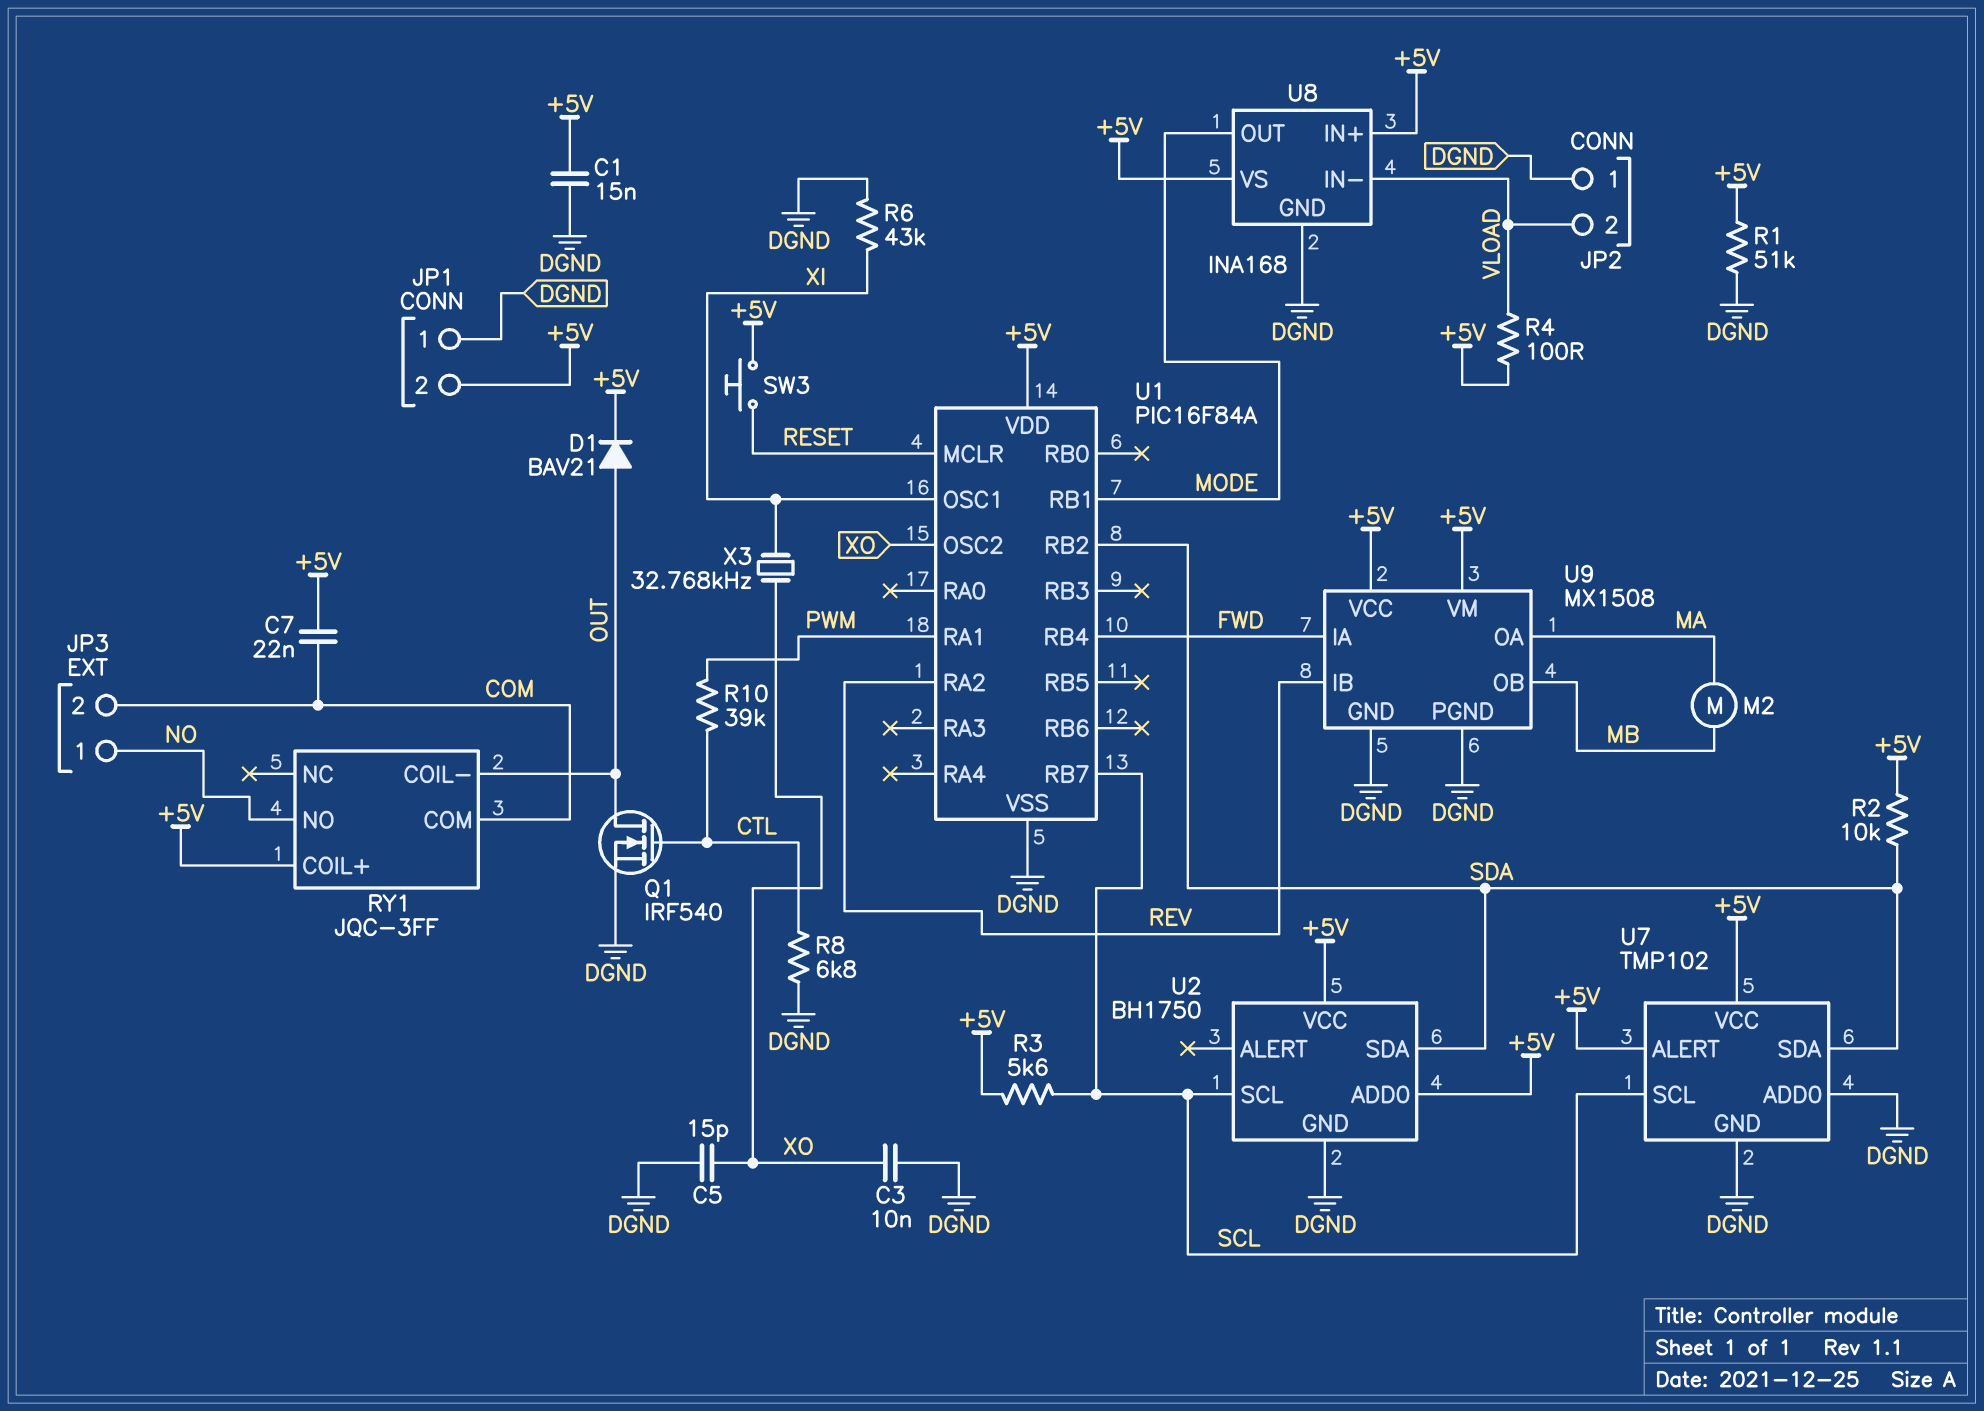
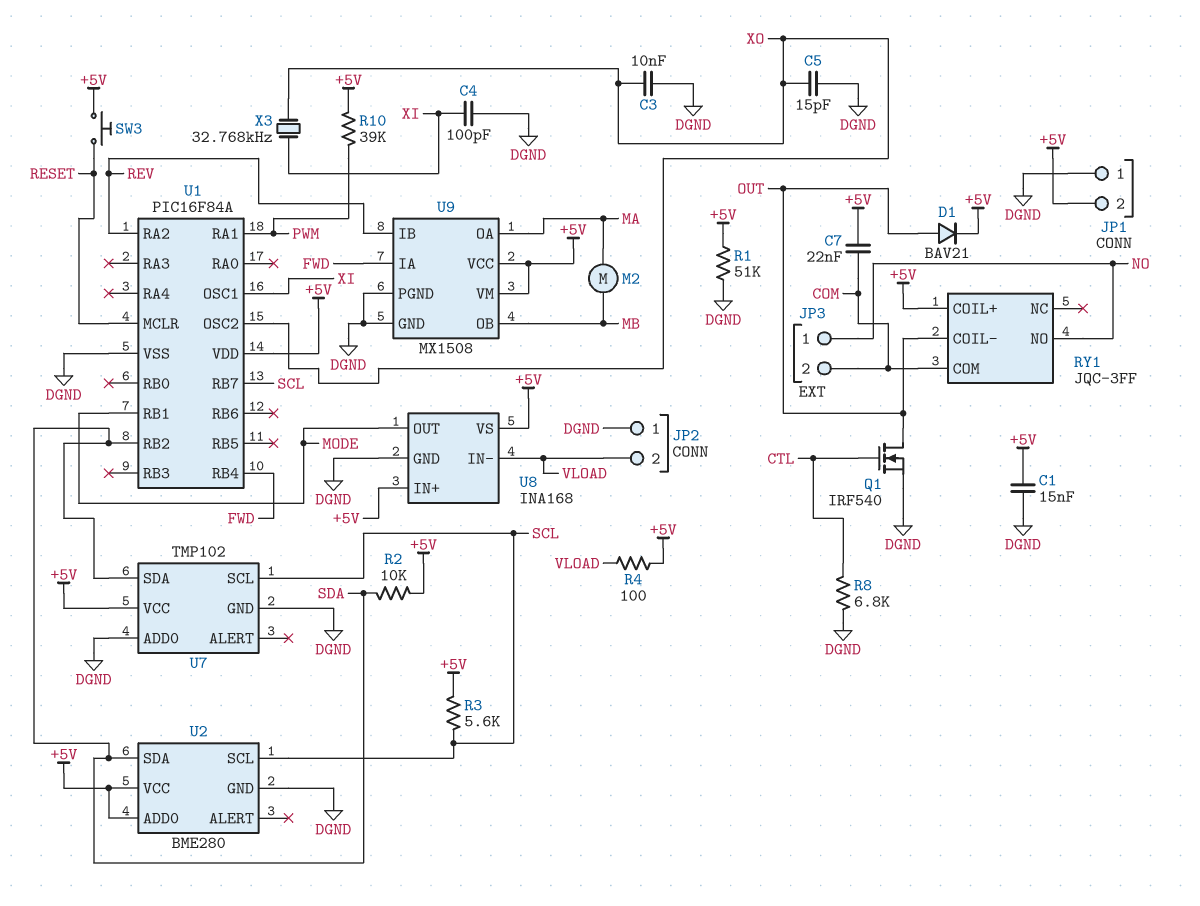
C4: none -> 100pF (DGND, XI)
R6: 43k (DGND, XI) -> none
R10: 39k (CTL, PWM) -> 39k (+5V, PWM)
U2: BH1750 -> BME280
U7 pin ALERT: +5V -> none

